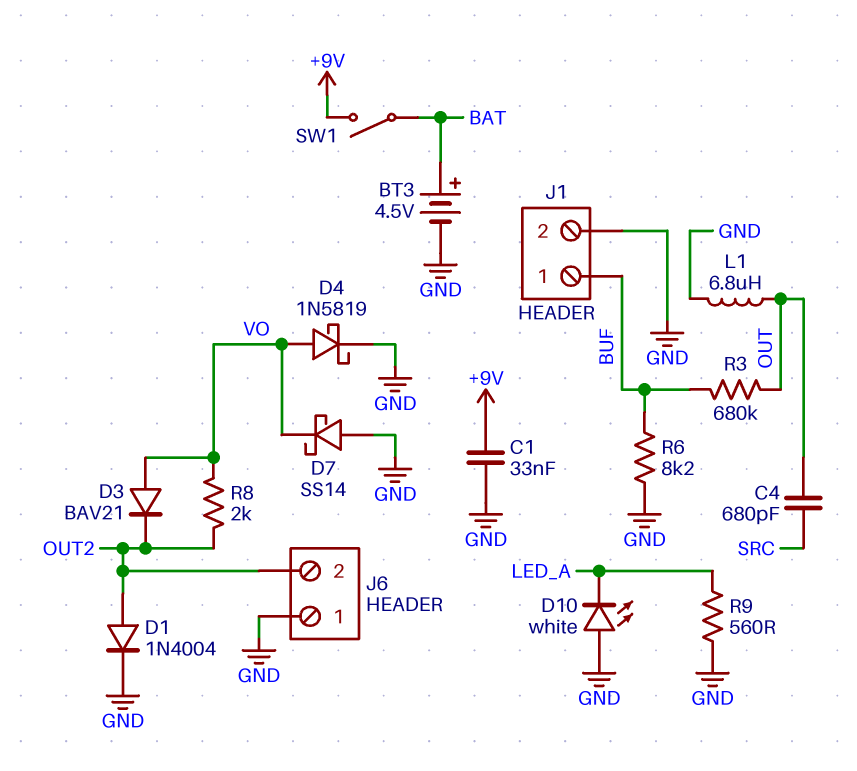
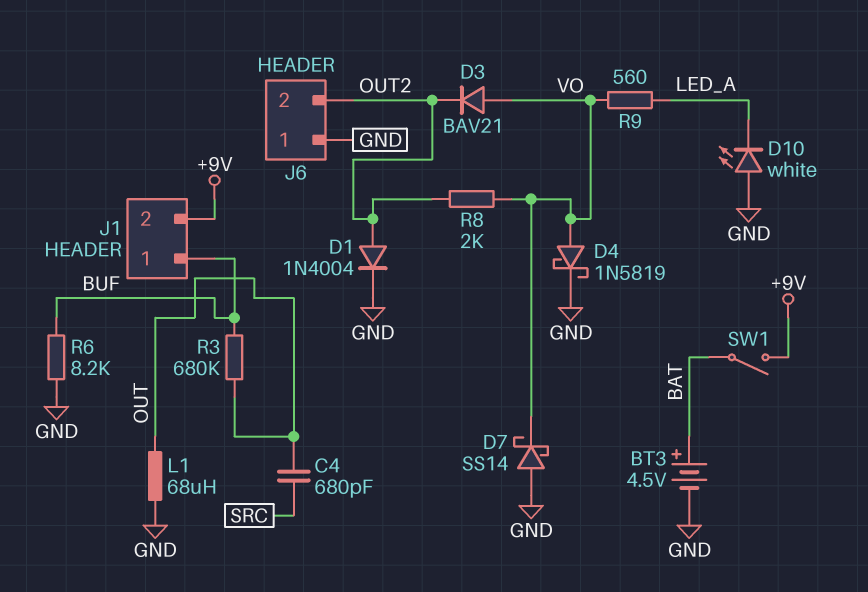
C1: 33nF (+9V, GND) -> none
J1 pin 2: GND -> +9V
L1: 6.8uH (GND, OUT) -> 68uH (GND, OUT)
R9: 560 (GND, LED_A) -> 560 (LED_A, VO)

